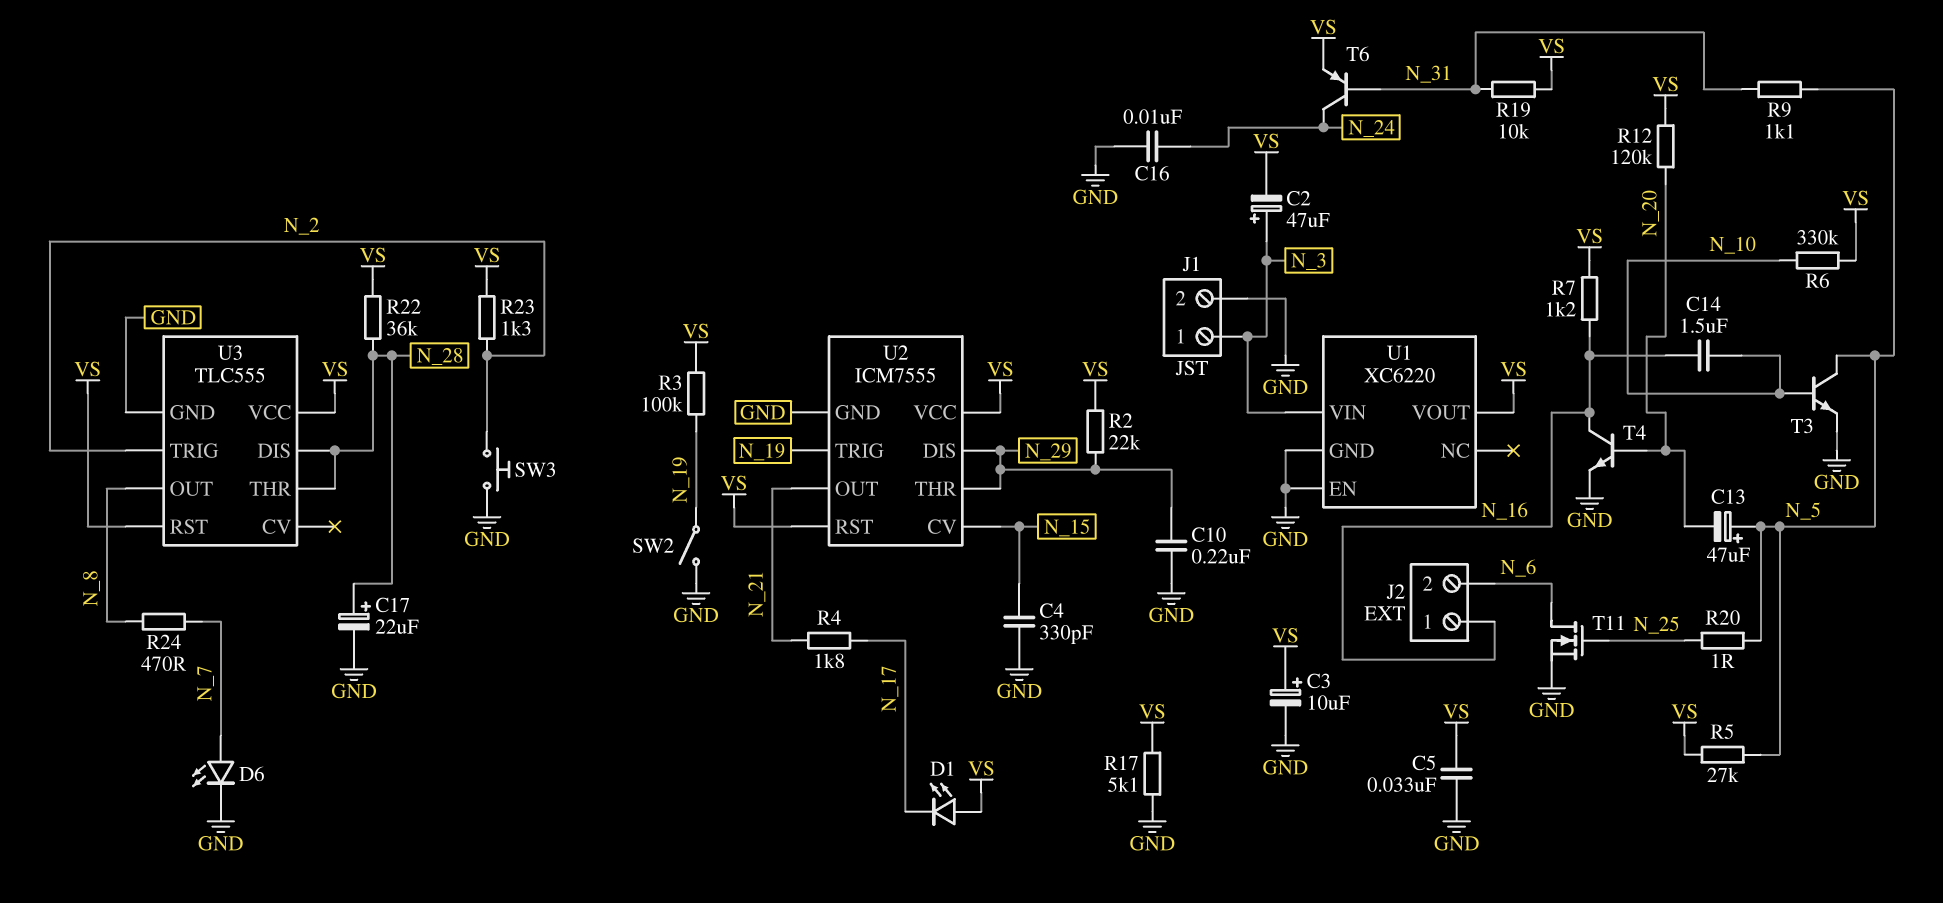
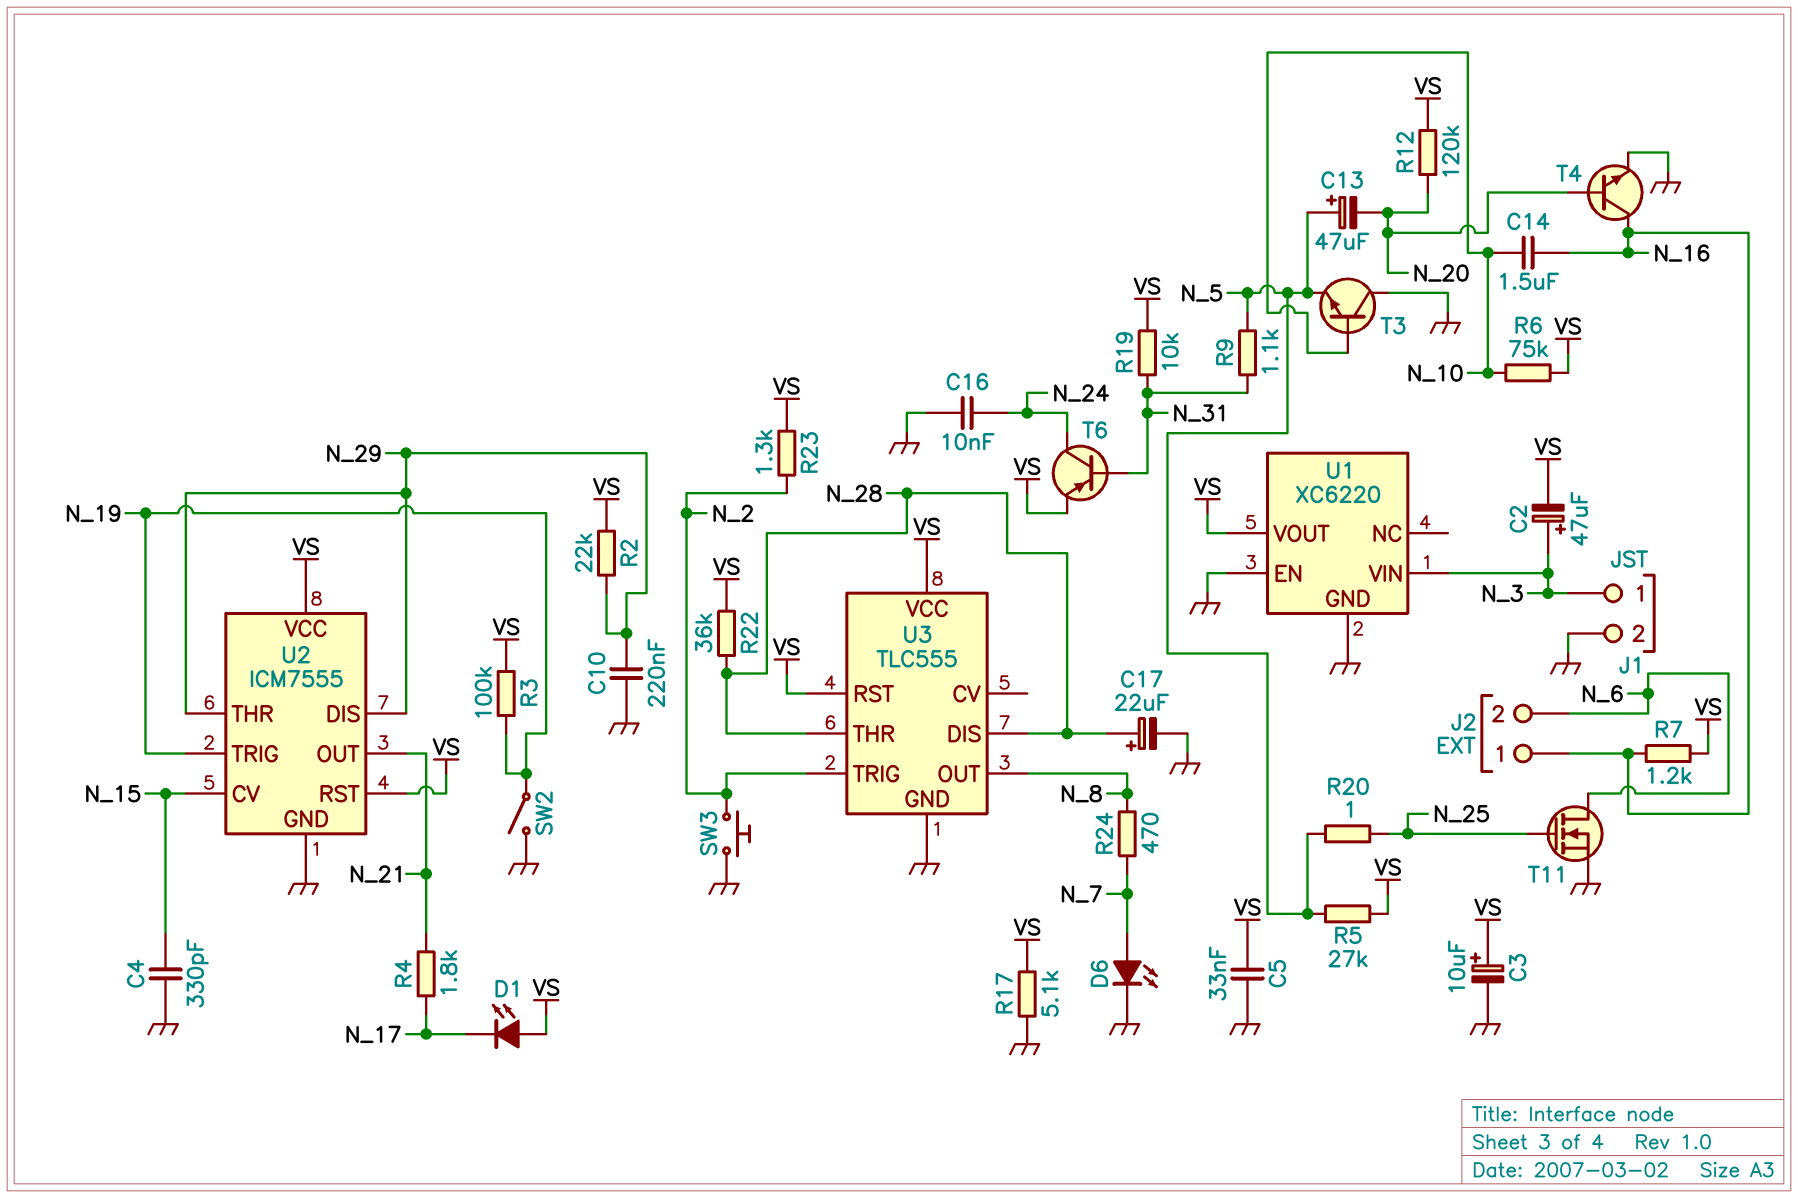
R6: 330k (N_10, VS) -> 75k (N_10, VS)
T3: NPN (B N_10, C N_5, E GND) -> NPN (B N_10, C GND, E N_5)

